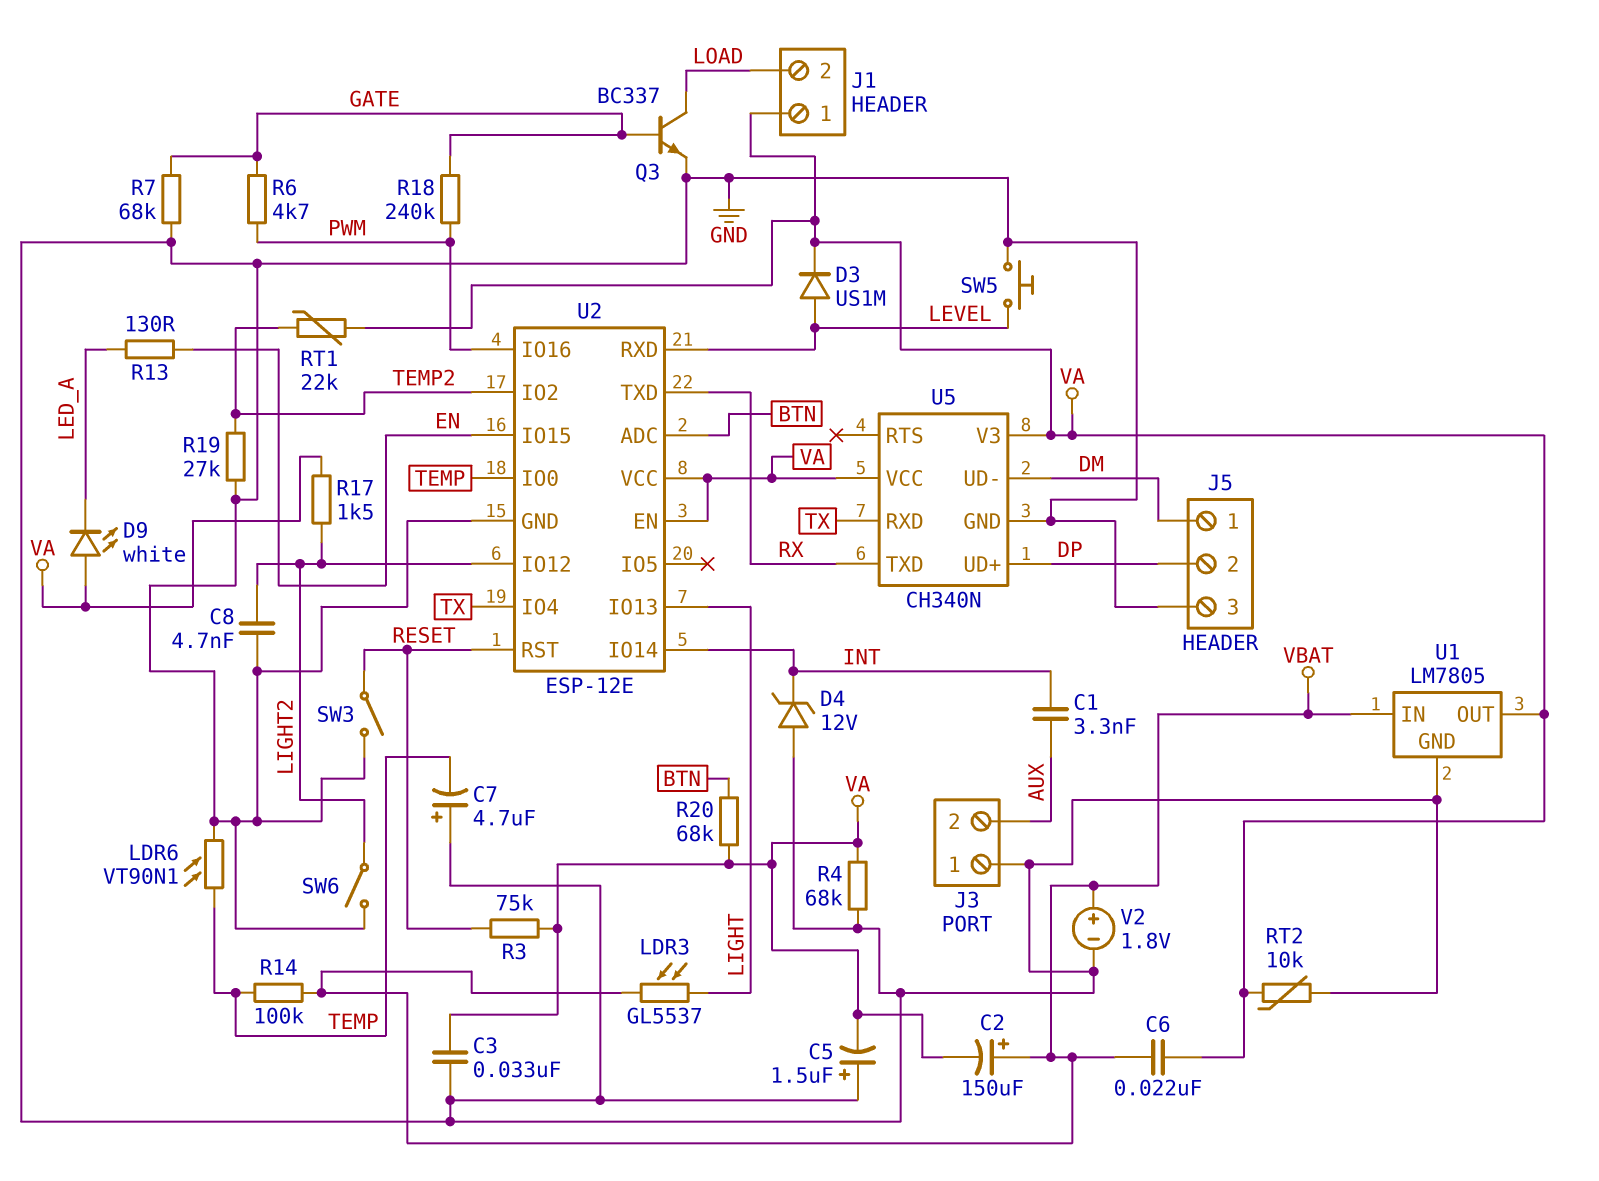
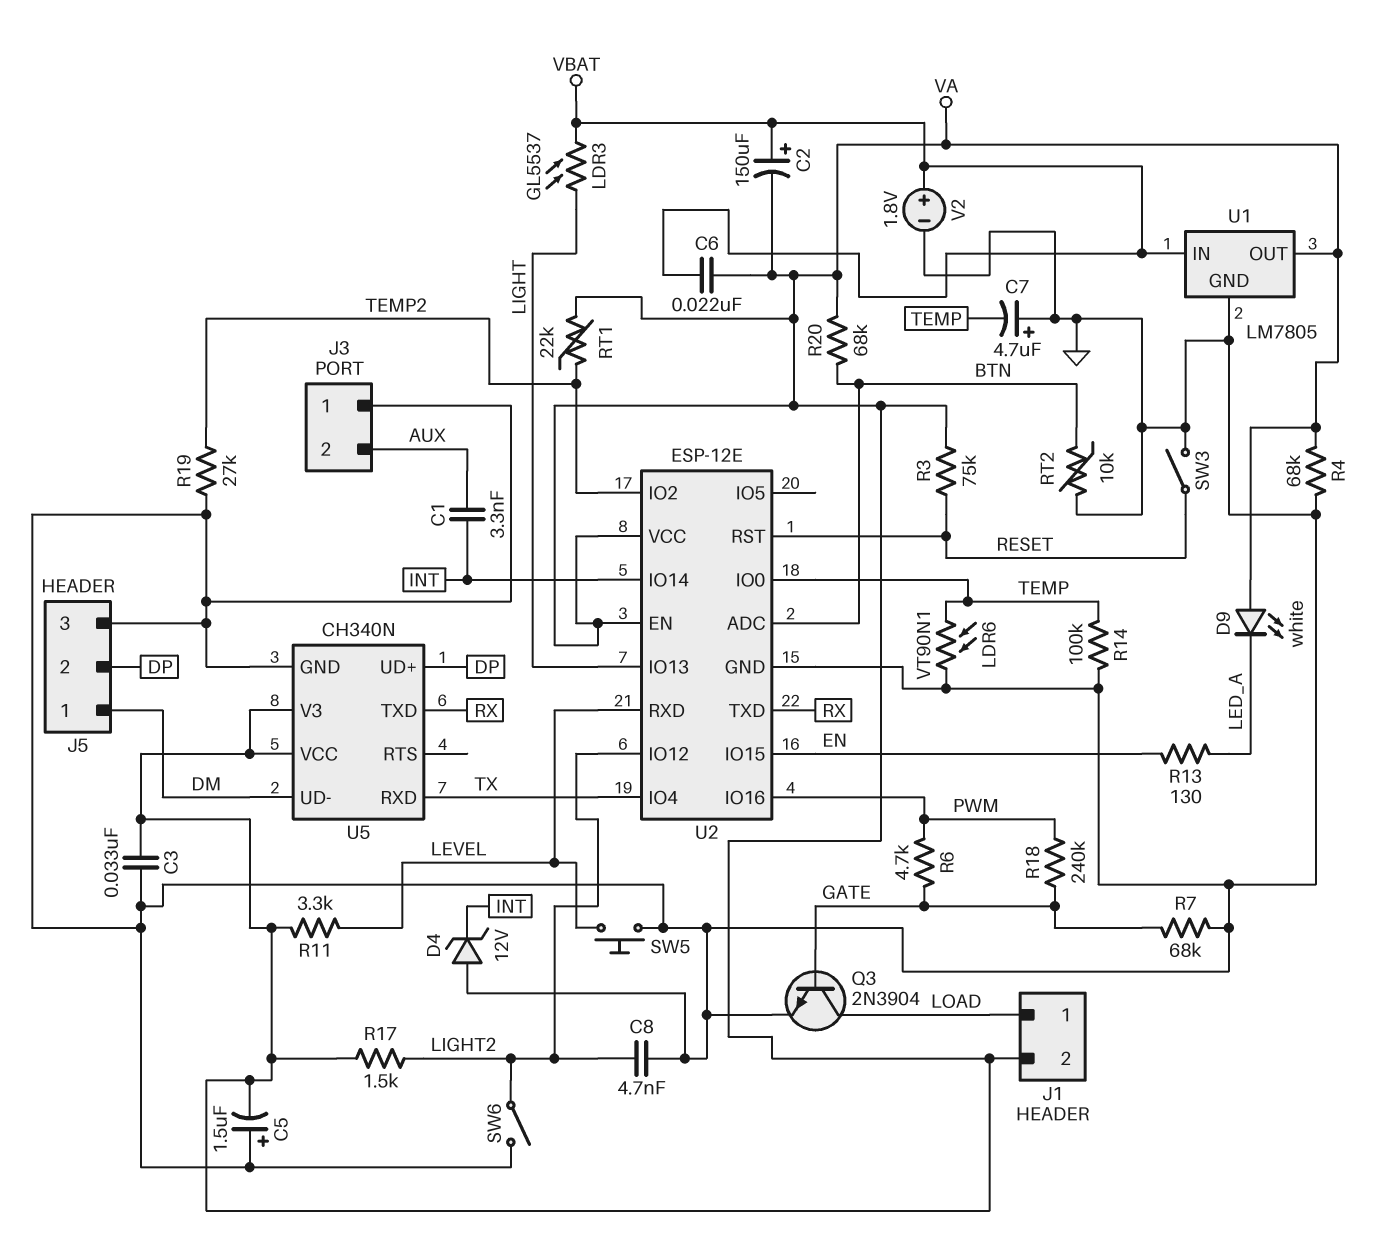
D3: diode US1M (A LEVEL, K VA) -> none
J1 pin 1: VA -> LOAD
J1 pin 2: LOAD -> VA
Q3: NPN BC337 (B GATE, C LOAD, E GND) -> NPN 2N3904 (B GATE, C LOAD, E GND)
R11: none -> 3.3k (LEVEL, VA)
R14: 100k (TEMP, VBAT) -> 100k (GND, TEMP)
RT2: 10k (GND, VA) -> 10k (BTN, GND)

